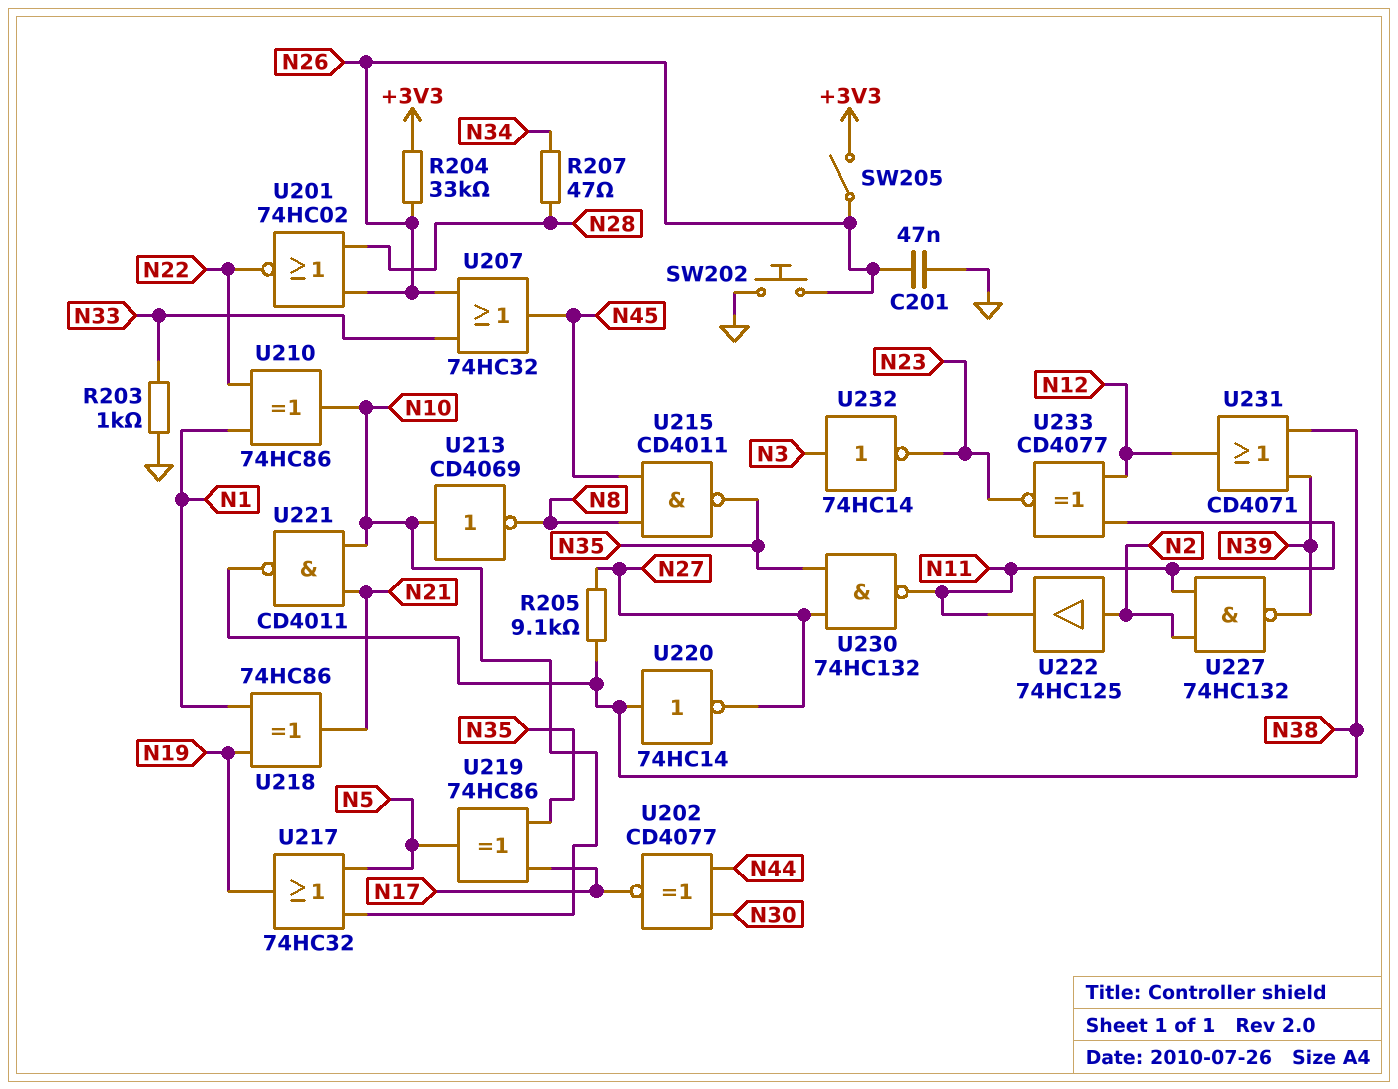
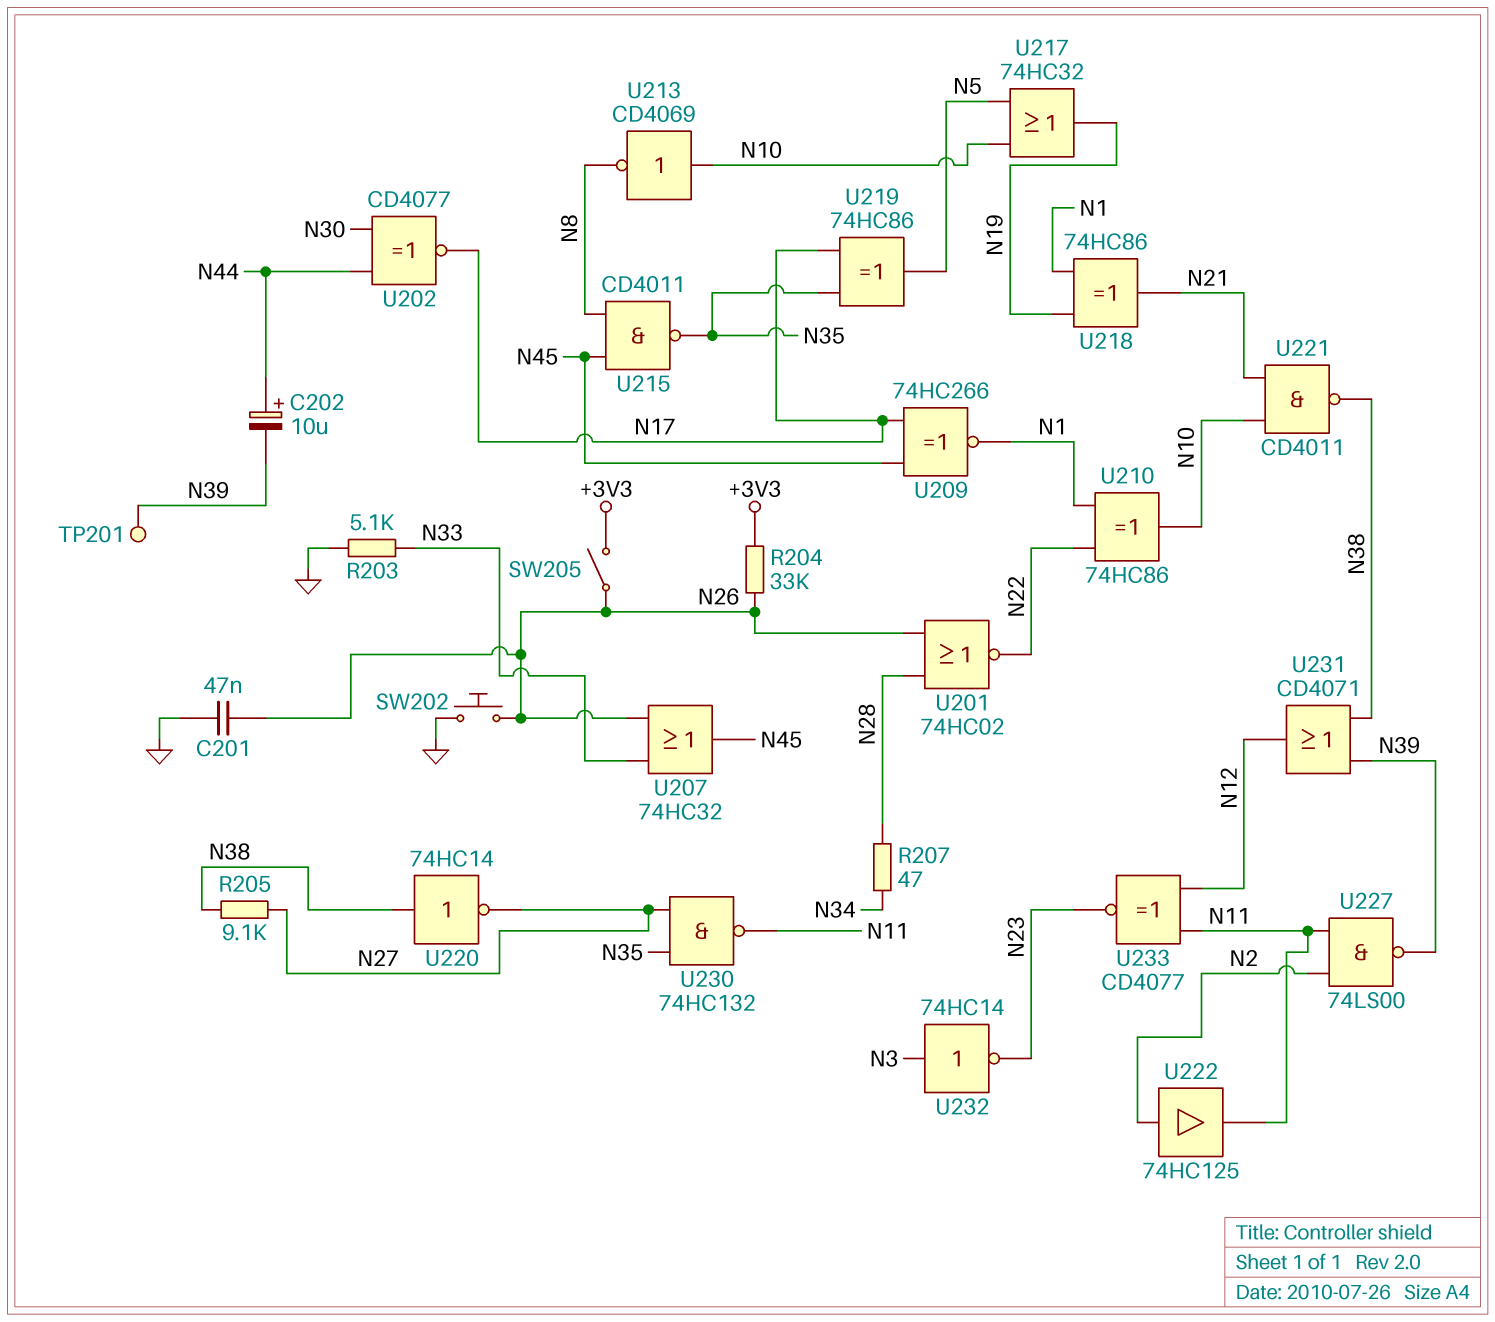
C202: none -> 10uF (plus N44, minus N39)
R203: 1k (GND, N33) -> 5.1k (GND, N33)
TP201: none -> test point (N39)
U209: none -> XNOR 74HC266 (in N17, in N45, out N1)
U227: NAND 74HC132 (in N2, in N11, out N39) -> NAND 74LS00 (in N2, in N11, out N39)

